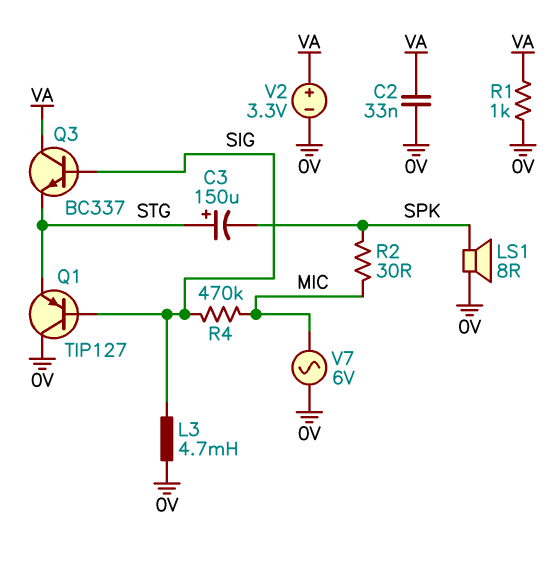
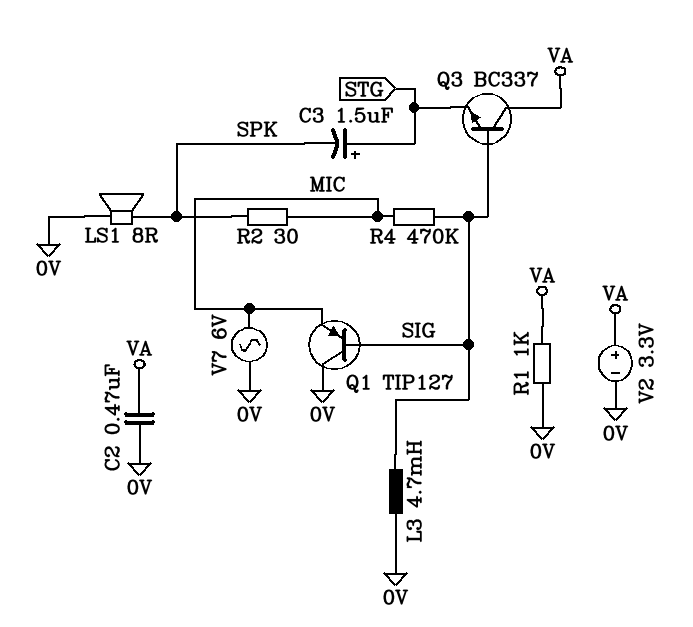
C2: 33nF (0V, VA) -> 470nF (0V, VA)
C3: 150uF (plus STG, minus SPK) -> 1.5uF (plus STG, minus SPK)
Q1: PNP TIP127 (B SIG, C 0V, E STG) -> PNP TIP127 (B SIG, C 0V, E MIC)

